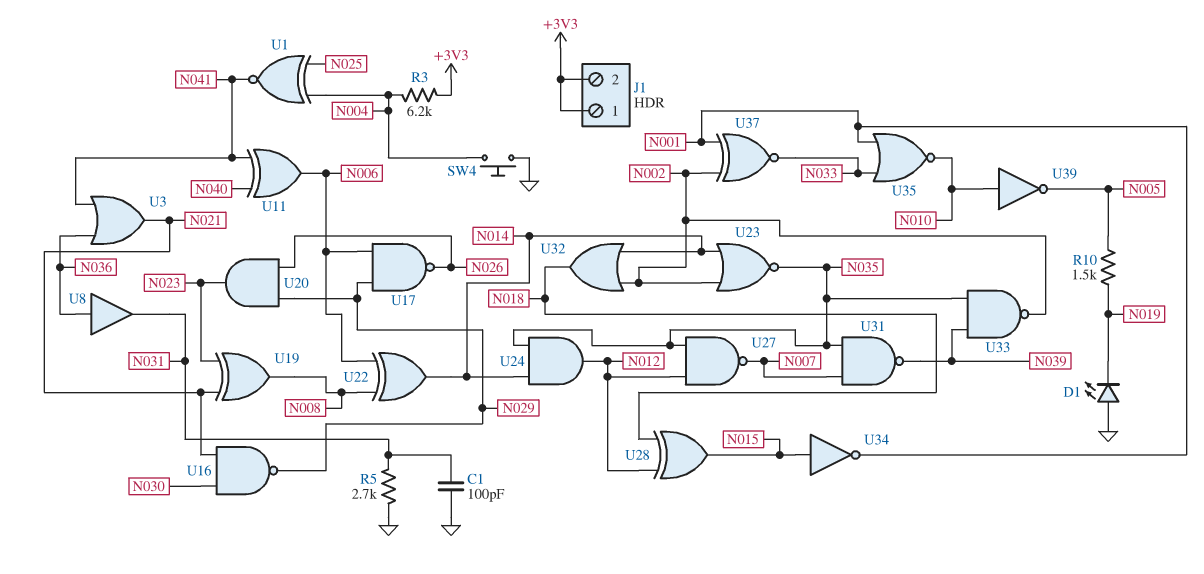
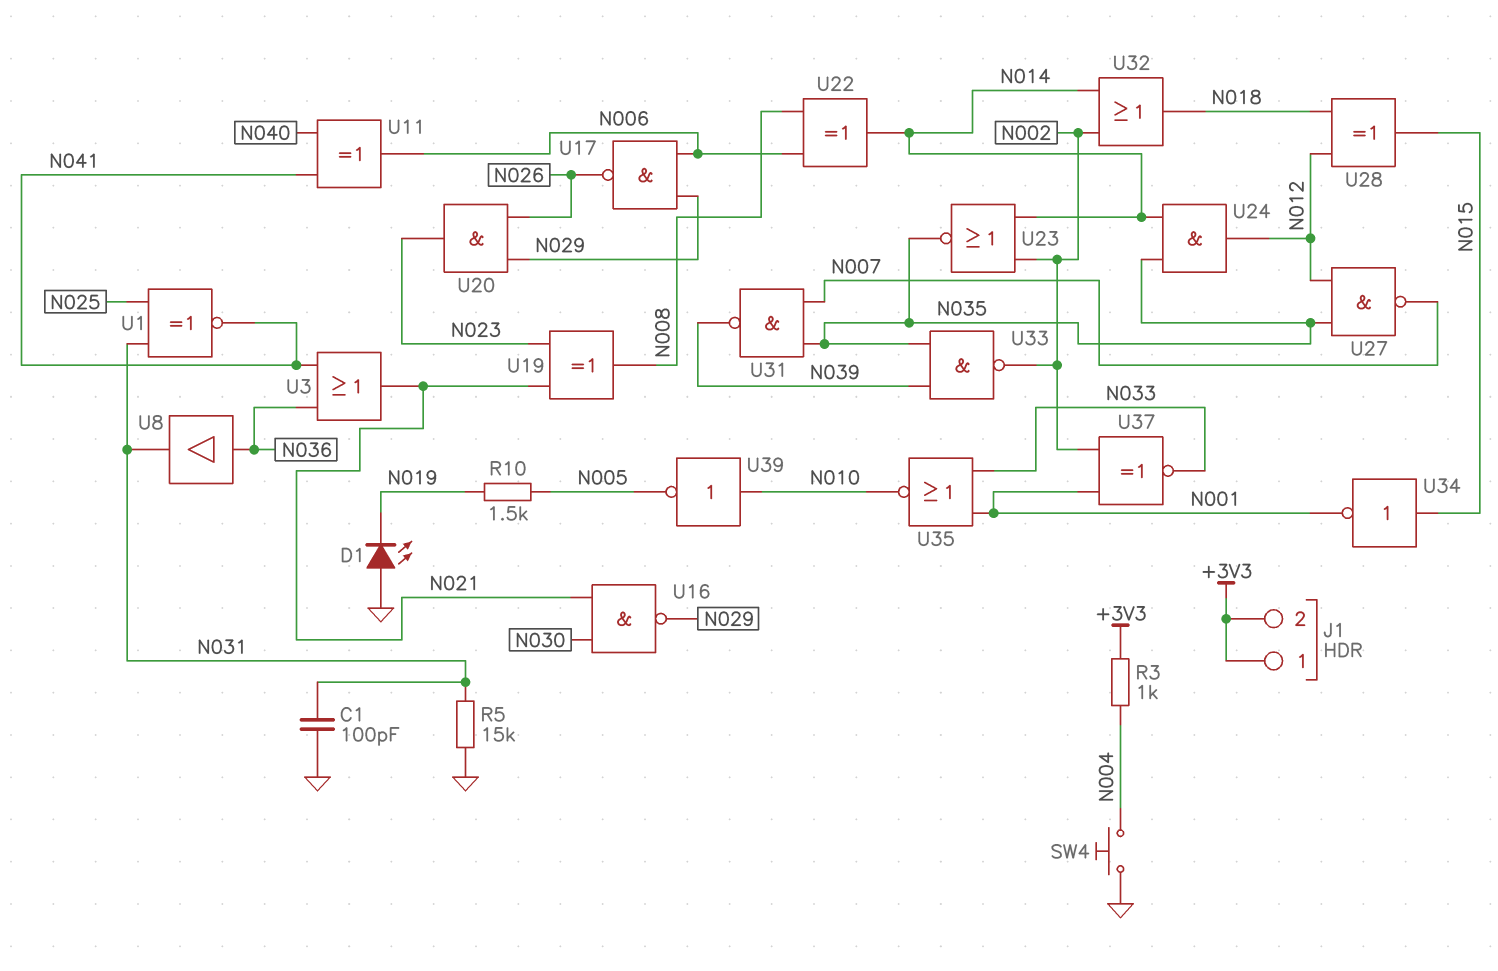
R3: 6.2k (+3V3, N004) -> 1k (+3V3, N004)
R5: 2.7k (GND, N031) -> 15k (GND, N031)
U1: XNOR (in N004, in N025, out N041) -> XNOR (in N025, in N031, out N041)

